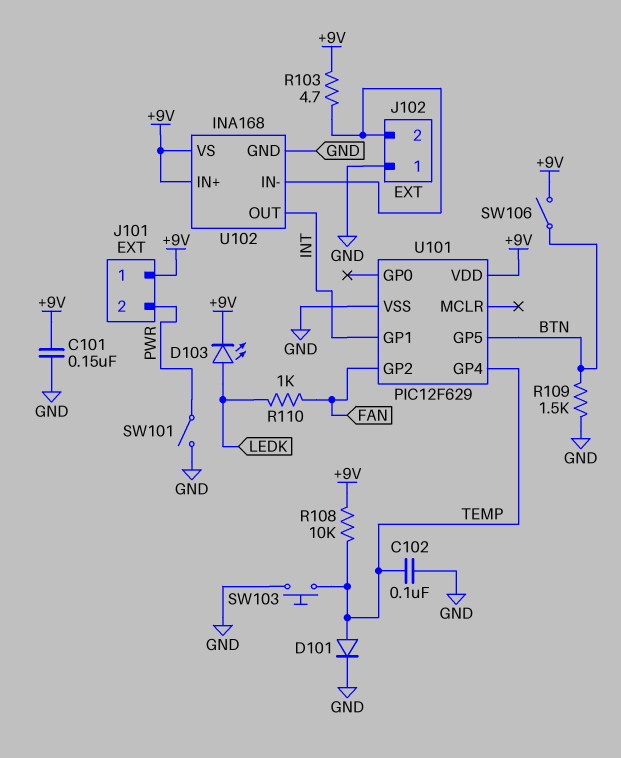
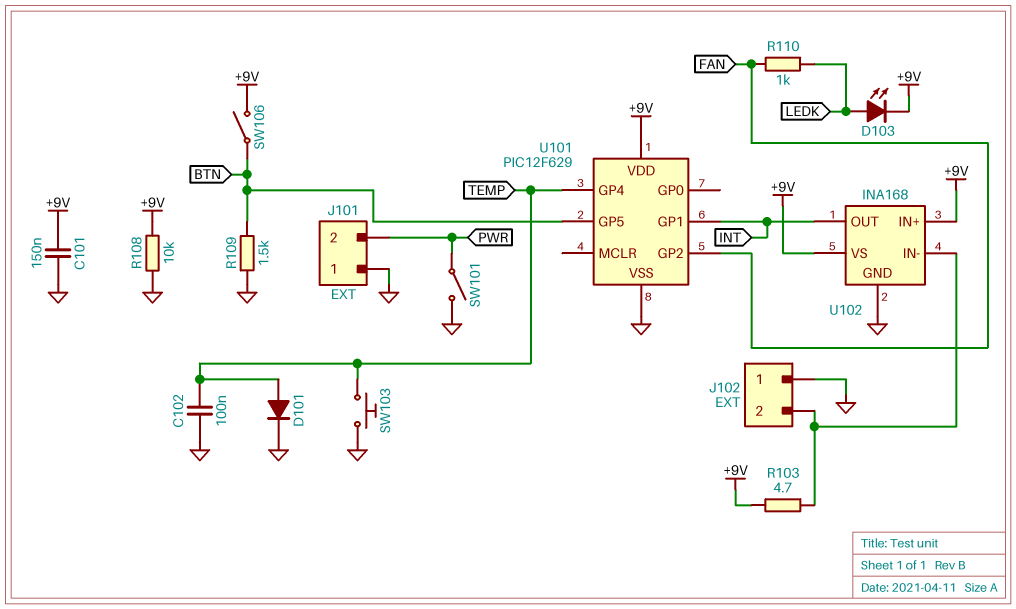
J101 pin 1: +9V -> GND
R108: 10k (+9V, TEMP) -> 10k (+9V, GND)

